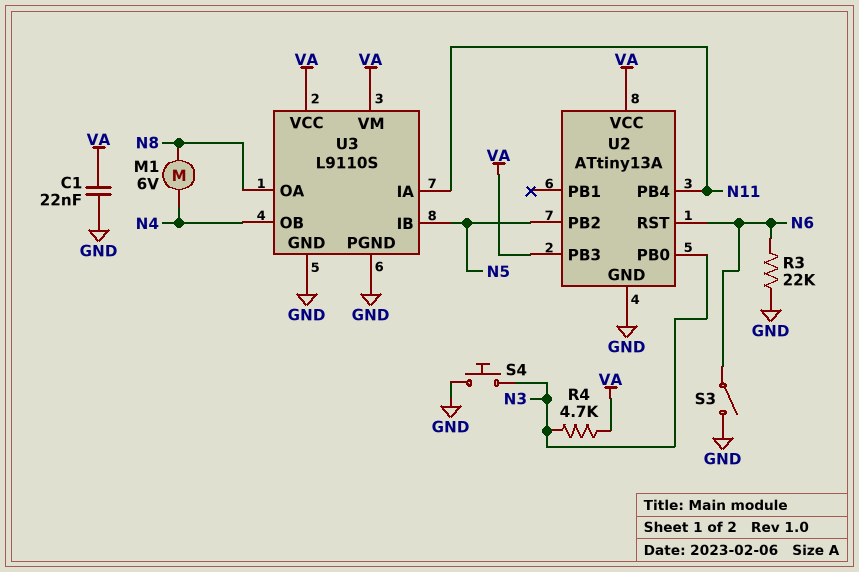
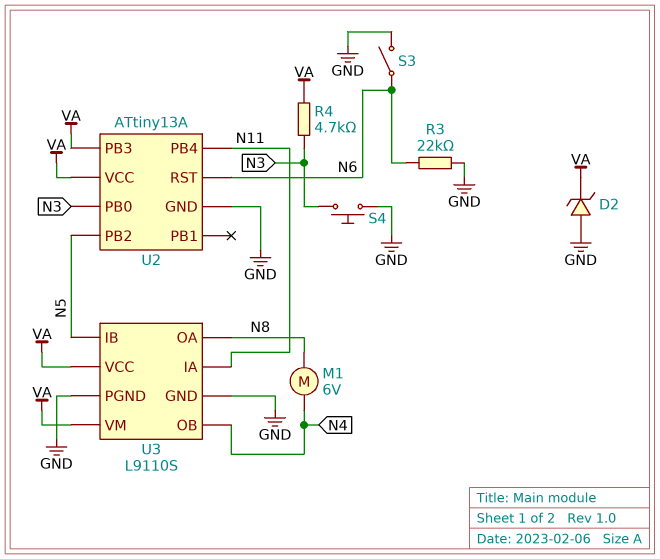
C1: 22nF (GND, VA) -> none
D2: none -> zener (A GND, K VA)

